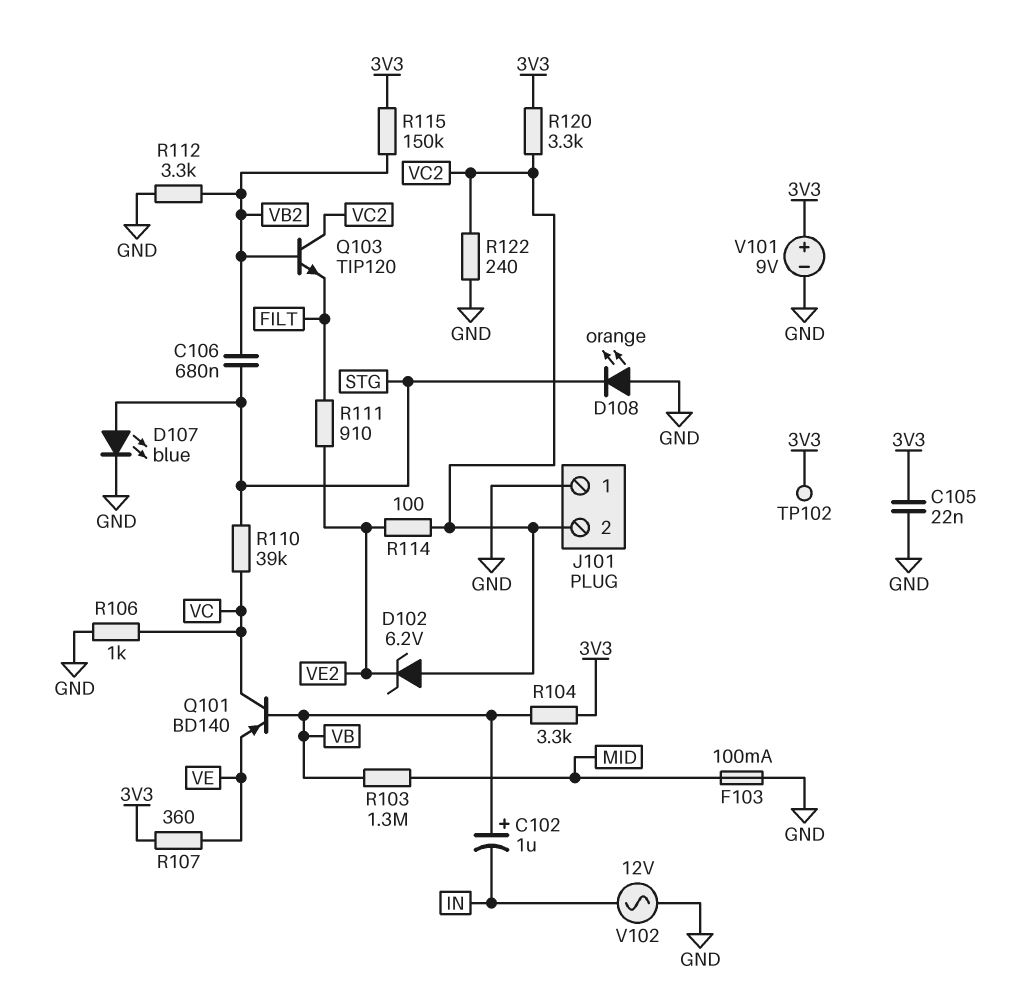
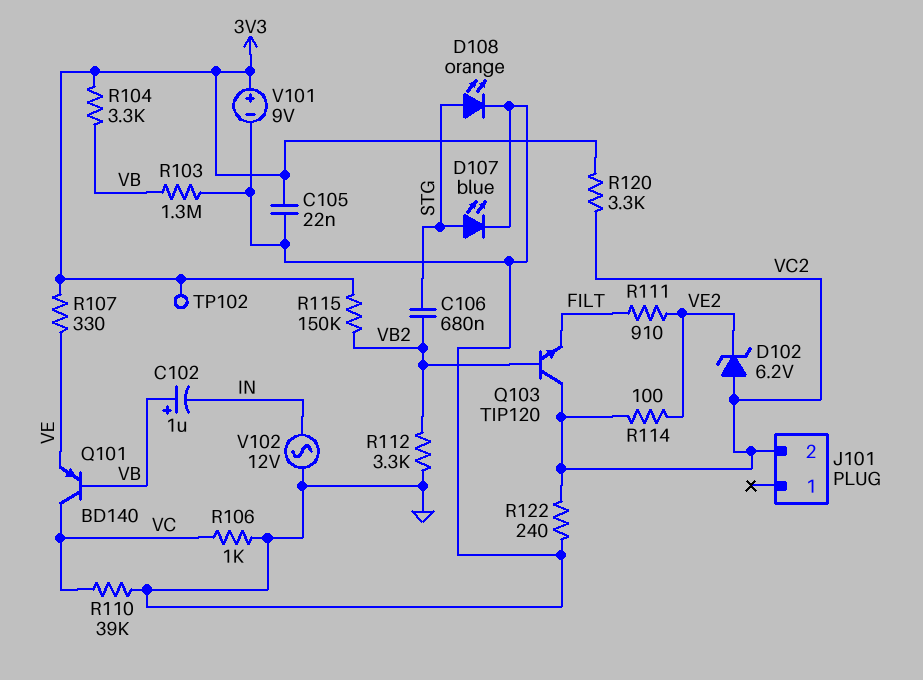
D108: LED orange (A GND, K STG) -> LED orange (A STG, K GND)
F103: 100mA (GND, MID) -> none
J101 pin 1: GND -> none
R103: 1.3M (MID, VB) -> 1.3M (GND, VB)
R107: 360 (3V3, VE) -> 330 (3V3, VE)
R110: 39k (STG, VC) -> 39k (GND, VC)

